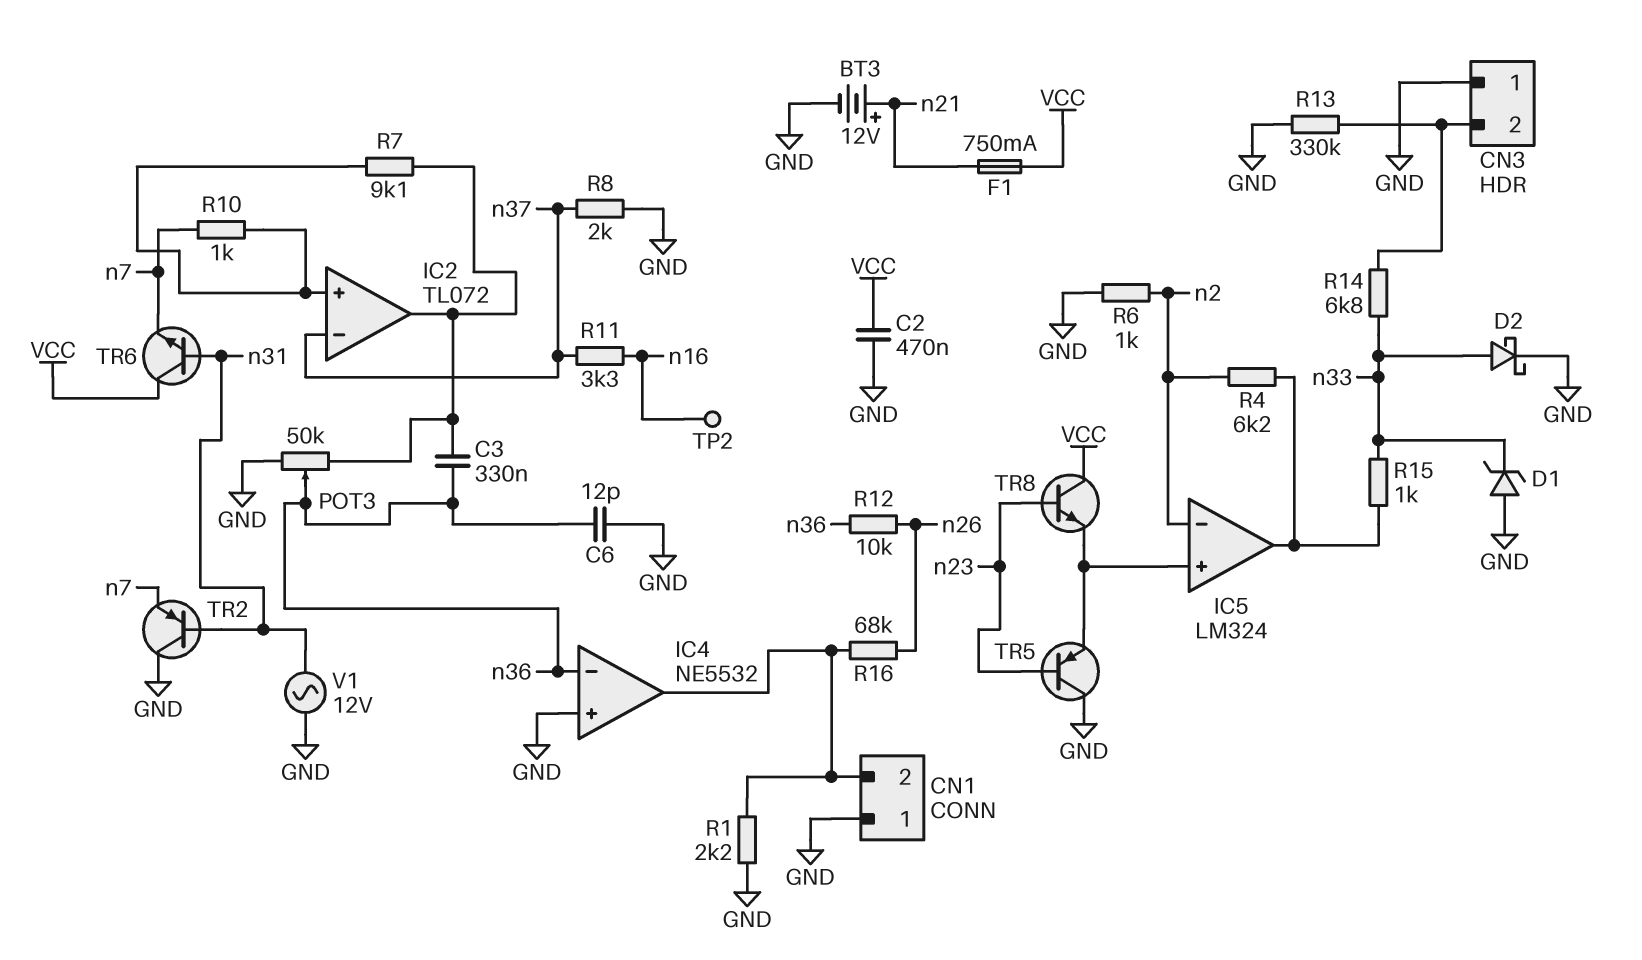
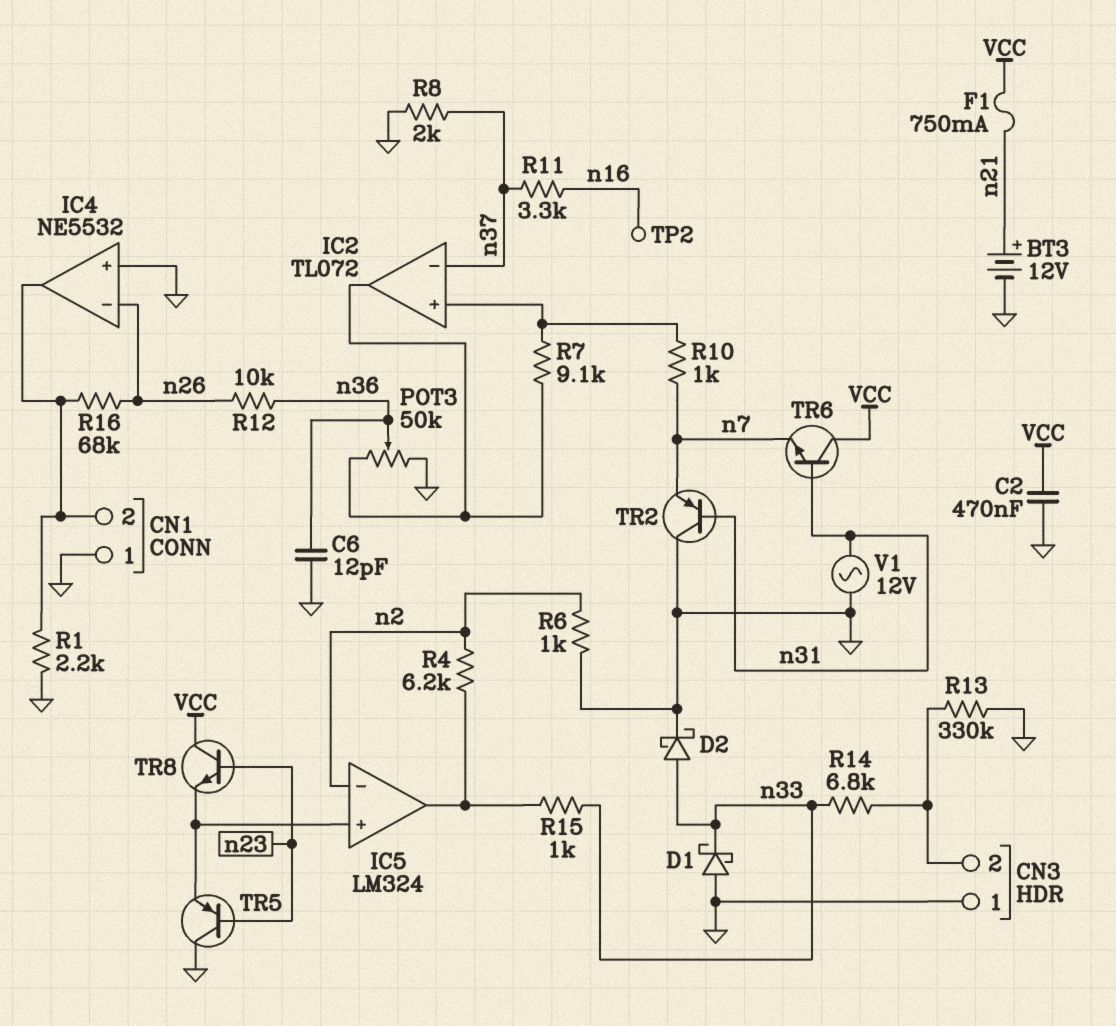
C3: 330nF (IC2/out, n36) -> none
D1: zener (A GND, K n33) -> schottky (A GND, K n33)
IC4 pin in-: n36 -> n26

